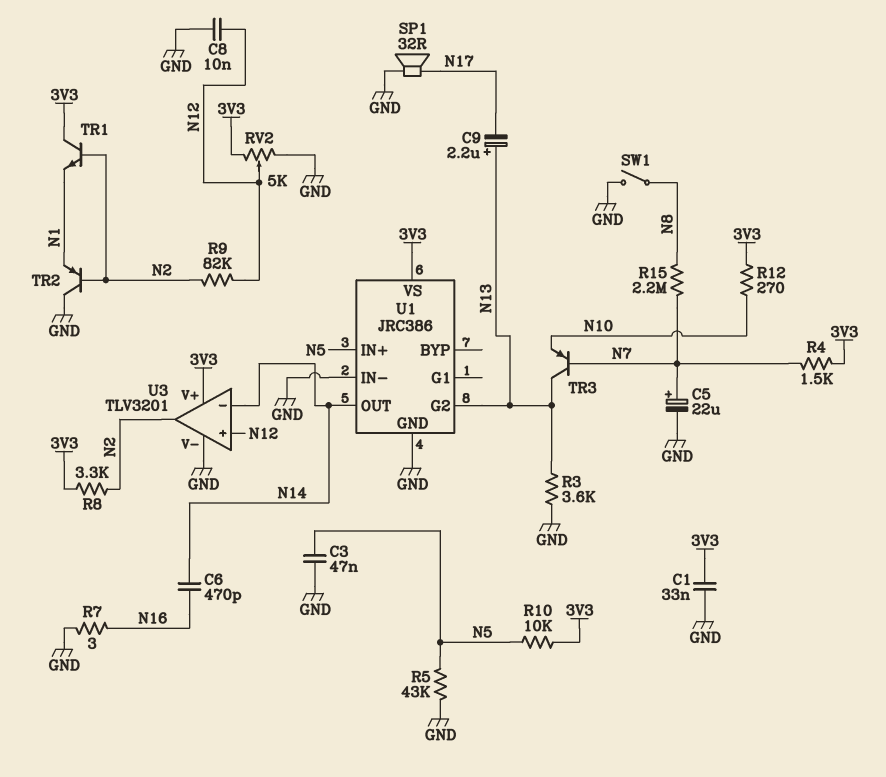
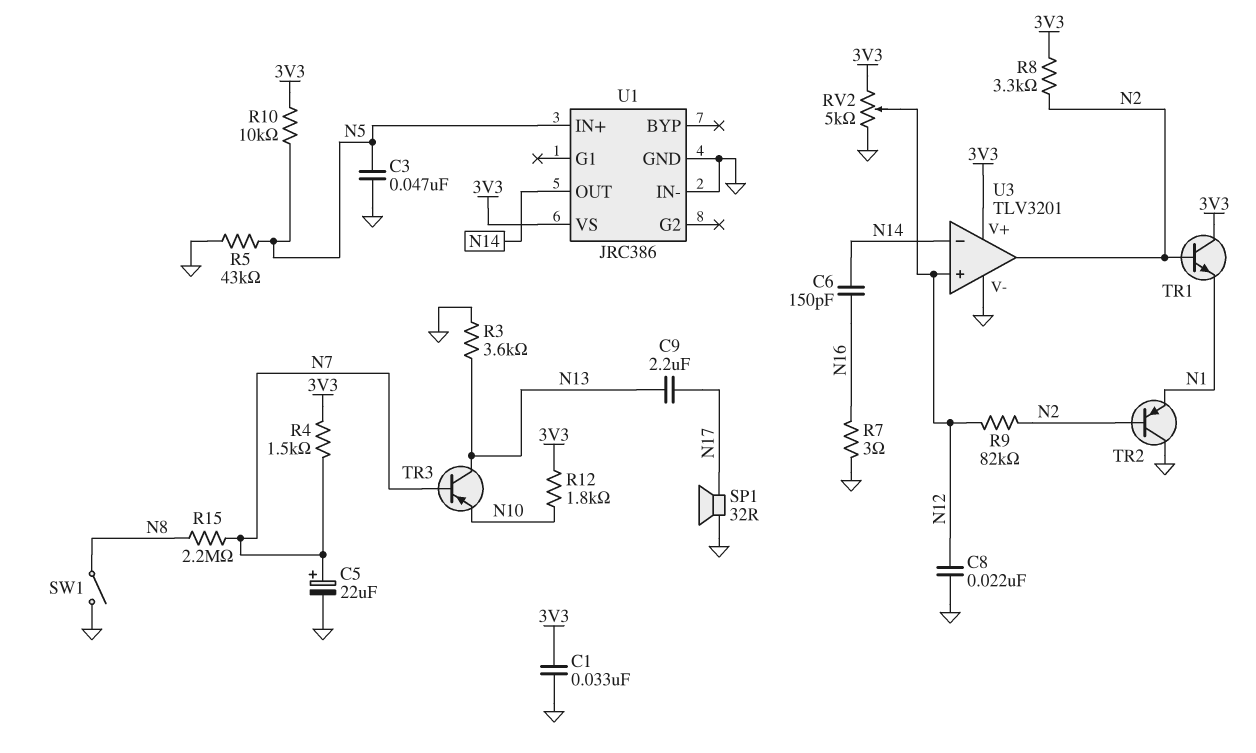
C6: 470pF (N14, N16) -> 150pF (N14, N16)
C8: 10nF (GND, N12) -> 22nF (GND, N12)
C9: 2.2uF (plus N13, minus N17) -> 2.2uF (N13, N17)
R12: 270 (3V3, N10) -> 1.8k (3V3, N10)
U1 pin G2: N13 -> none

